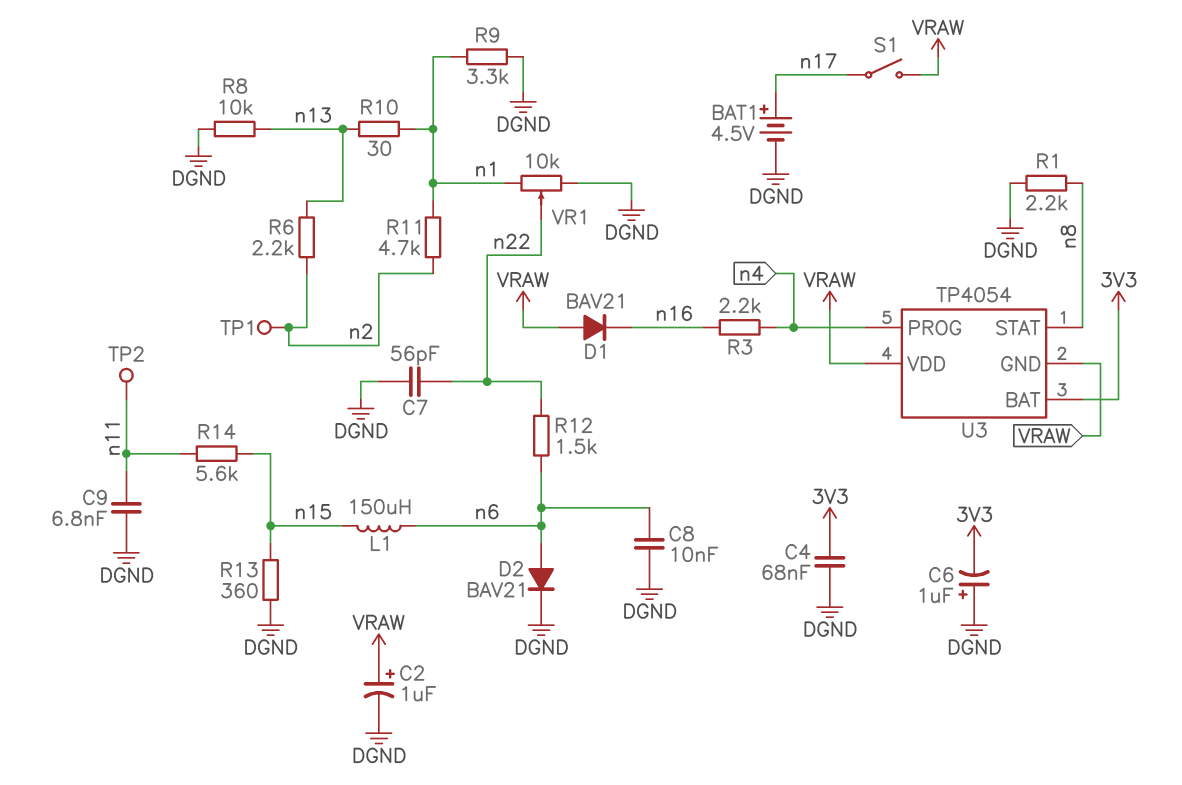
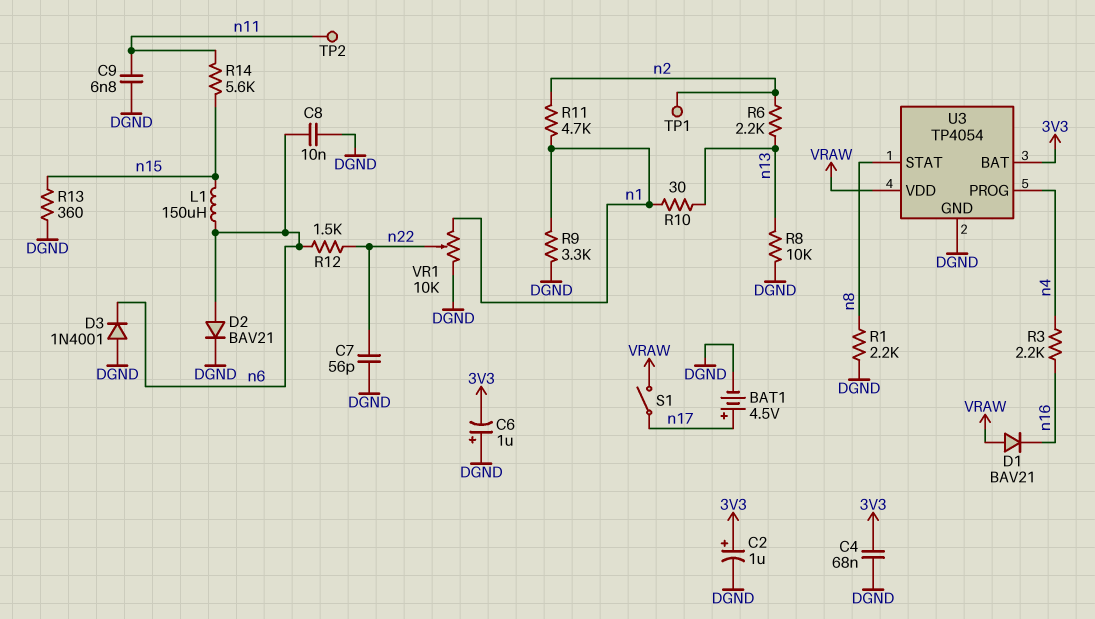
C2: 1uF (plus VRAW, minus DGND) -> 1uF (plus 3V3, minus DGND)
D3: none -> diode 1N4001 (A DGND, K n6)
U3 pin GND: VRAW -> DGND

